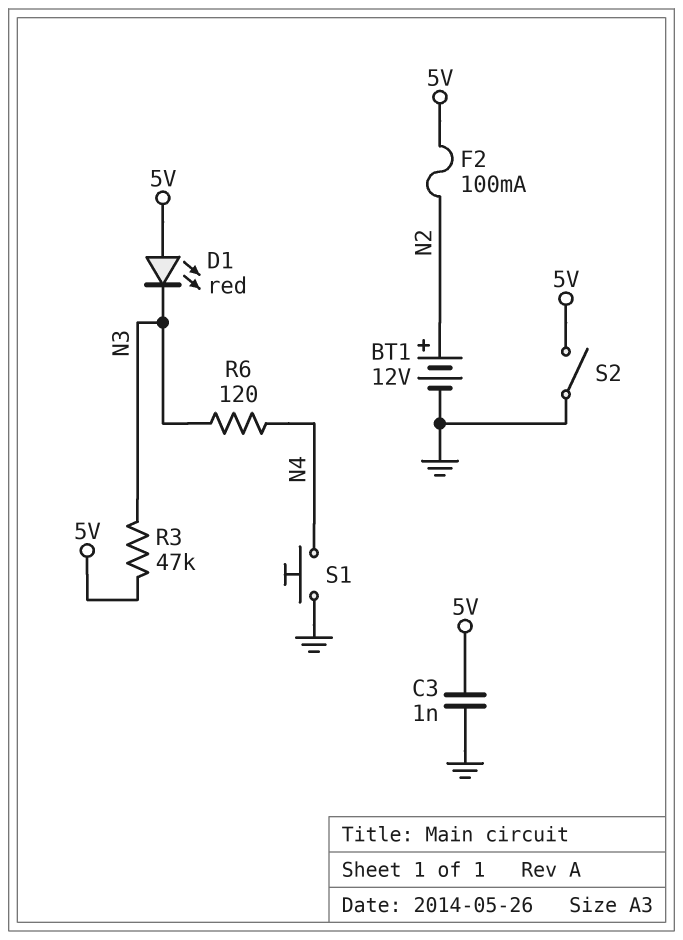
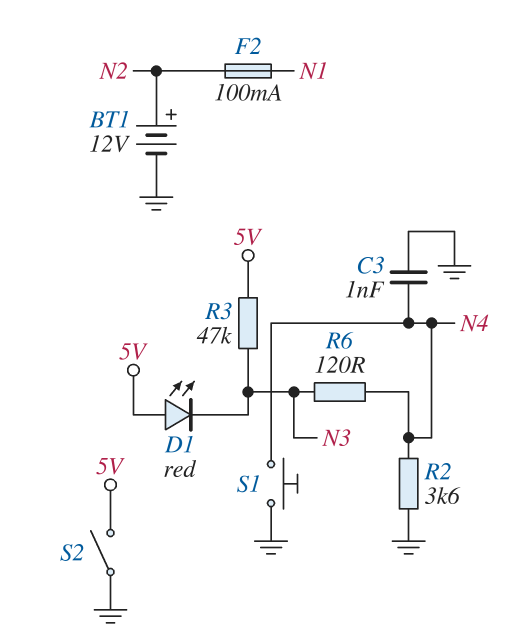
C3: 1nF (5V, GND) -> 1nF (GND, N4)
F2: 100mA (5V, N2) -> 100mA (N1, N2)
R2: none -> 3.6k (GND, N4)

